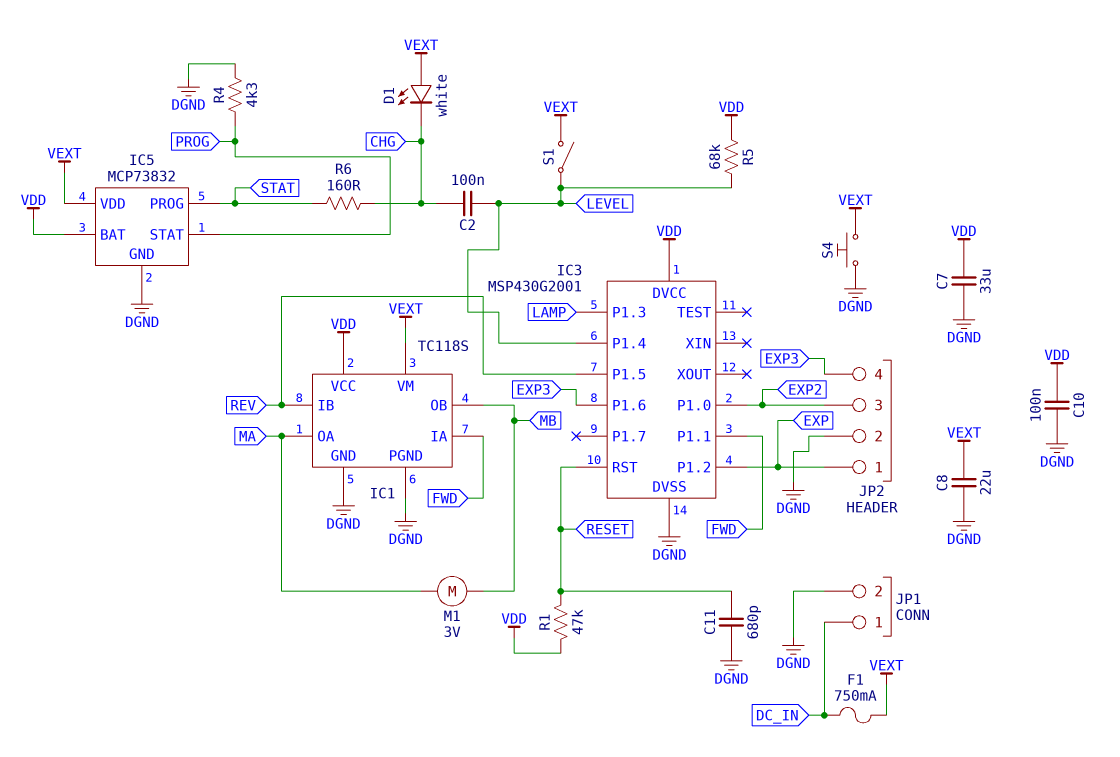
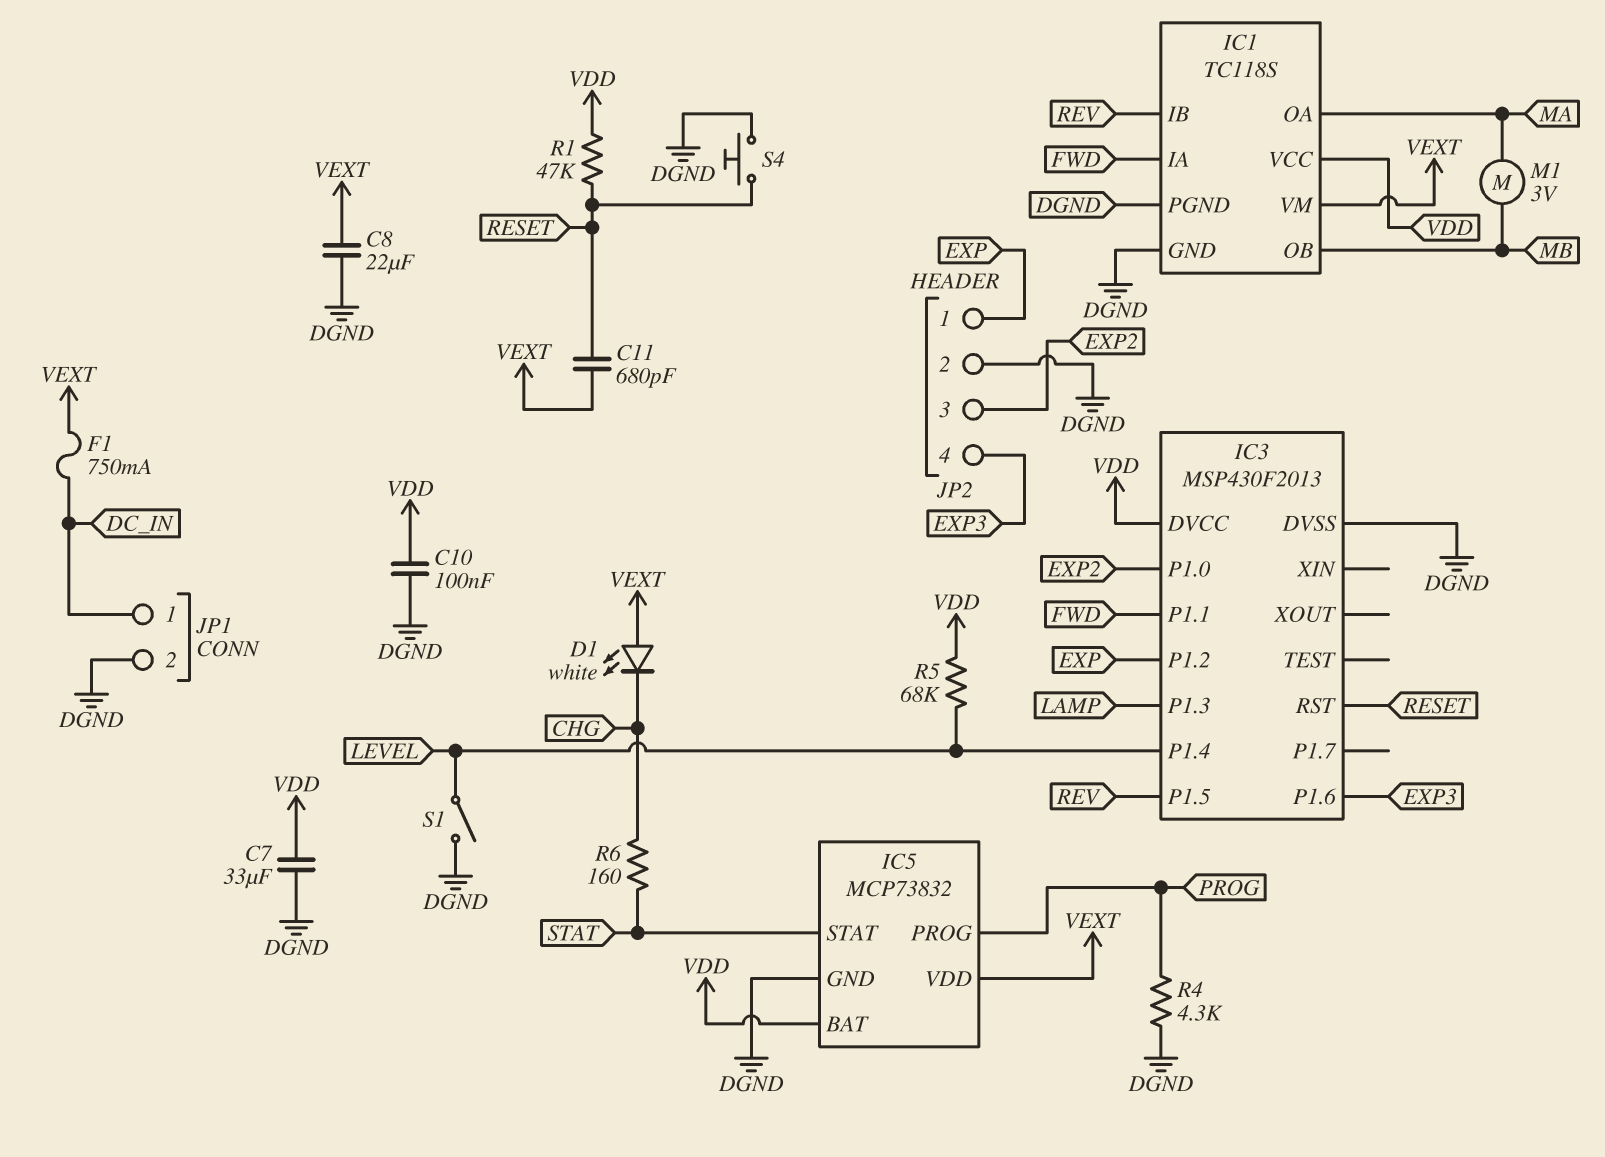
C2: 100nF (CHG, LEVEL) -> none
C11: 680pF (DGND, RESET) -> 680pF (RESET, VEXT)
IC3: MSP430G2001 -> MSP430F2013
IC5 pin PROG: STAT -> PROG
IC5 pin STAT: PROG -> STAT
S1: switch (LEVEL, VEXT) -> switch (DGND, LEVEL)
S4: button (DGND, VEXT) -> button (DGND, RESET)

